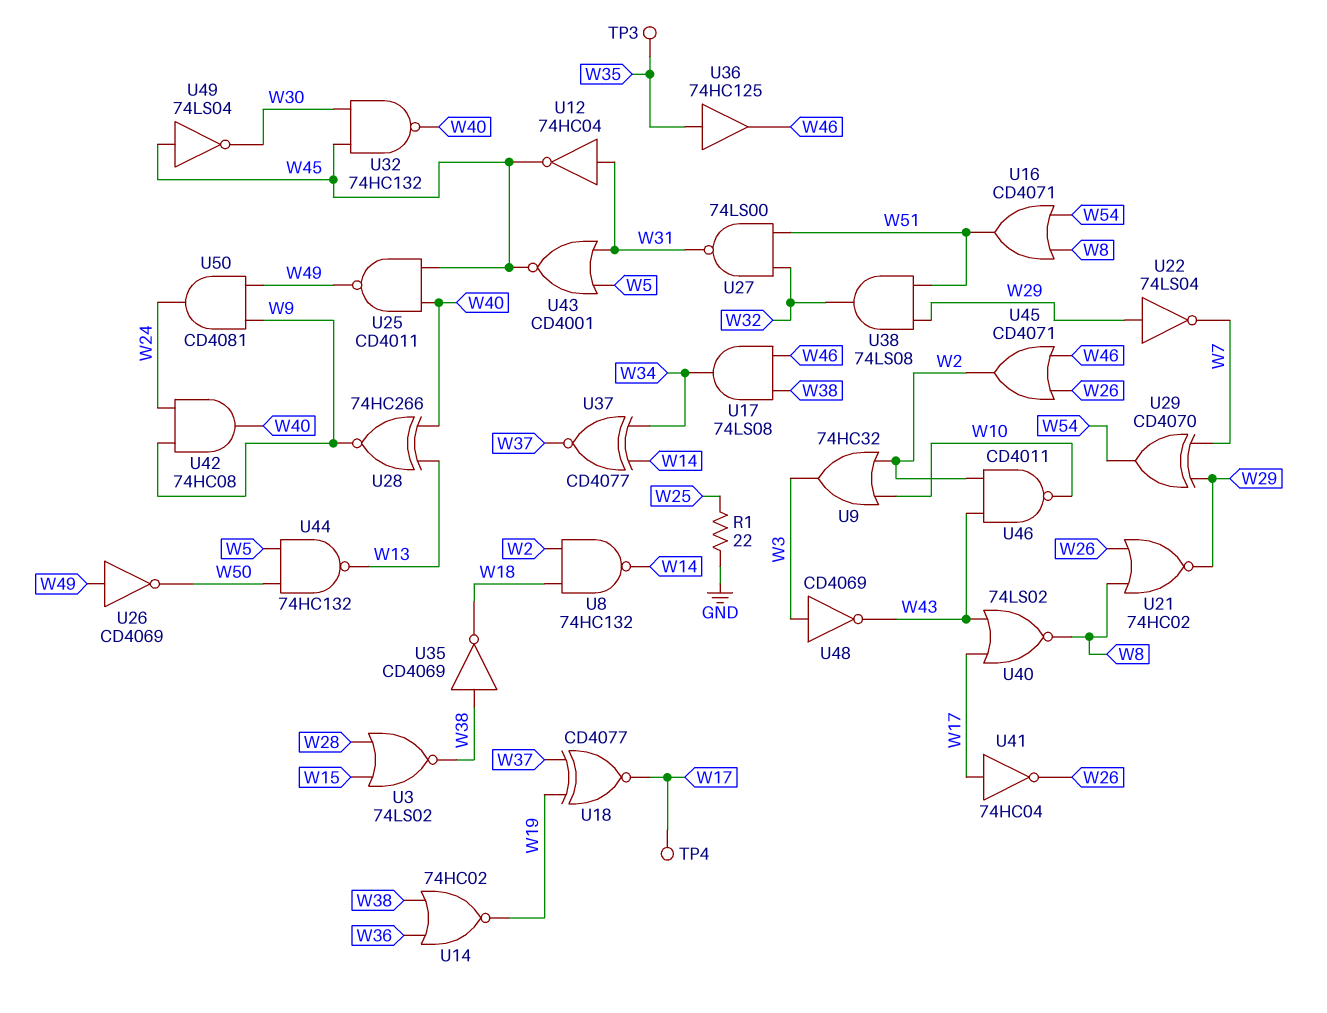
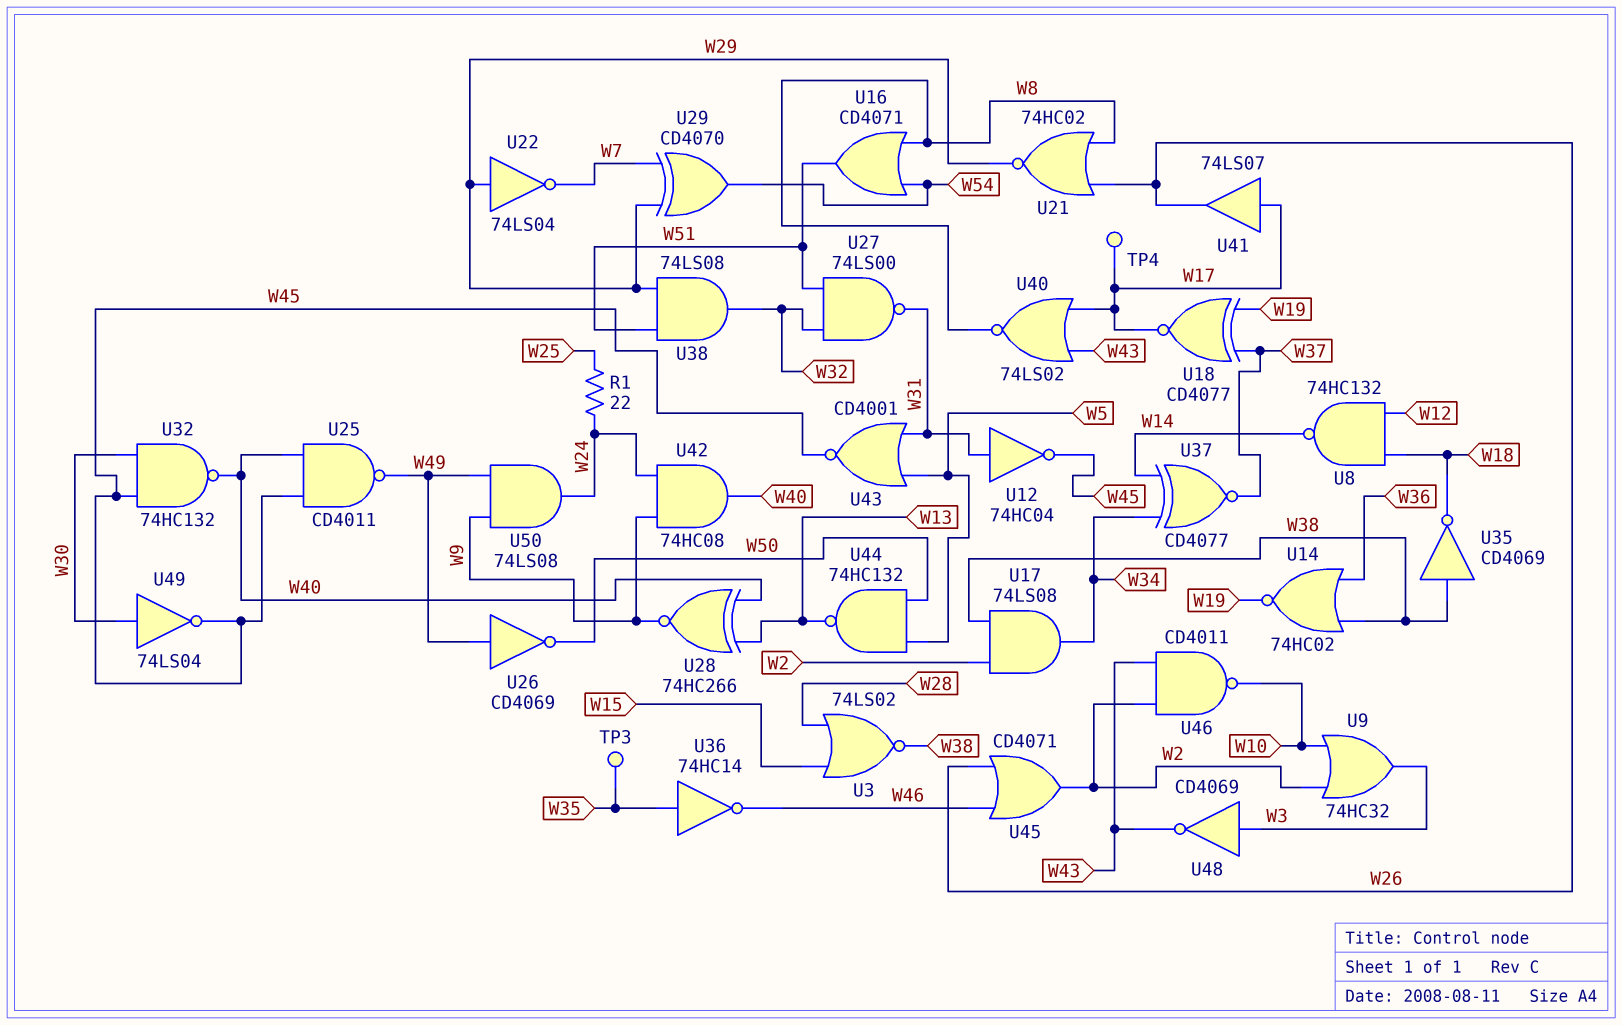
R1: 22 (GND, W25) -> 22 (W24, W25)
U8: NAND 74HC132 (in W2, in W18, out W14) -> NAND 74HC132 (in W12, in W18, out W14)
U17: AND 74LS08 (in W38, in W46, out W34) -> AND 74LS08 (in W2, in W38, out W34)
U36: buffer 74HC125 (in W35, out W46) -> NOT 74HC14 (in W35, out W46)
U41: NOT 74HC04 (in W17, out W26) -> buffer 74LS07 (in W17, out W26)
U49: NOT 74LS04 (in W45, out W30) -> NOT 74LS04 (in W30, out W45)
U50: AND CD4081 (in W9, in W49, out W24) -> AND 74LS08 (in W9, in W49, out W24)

